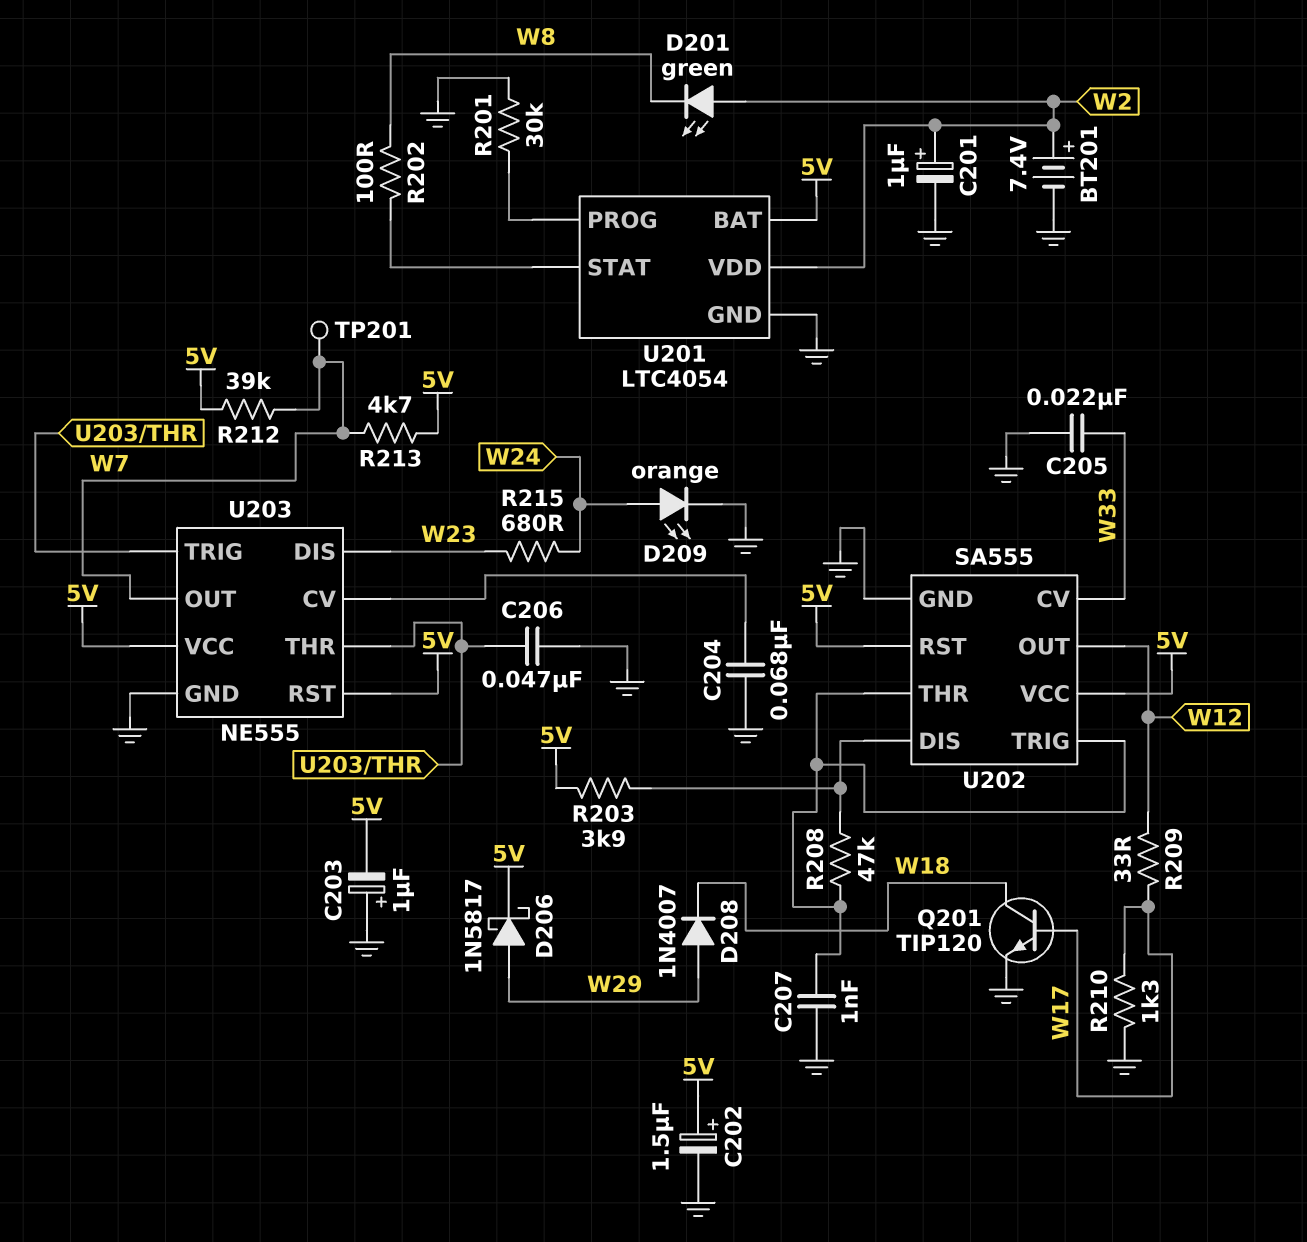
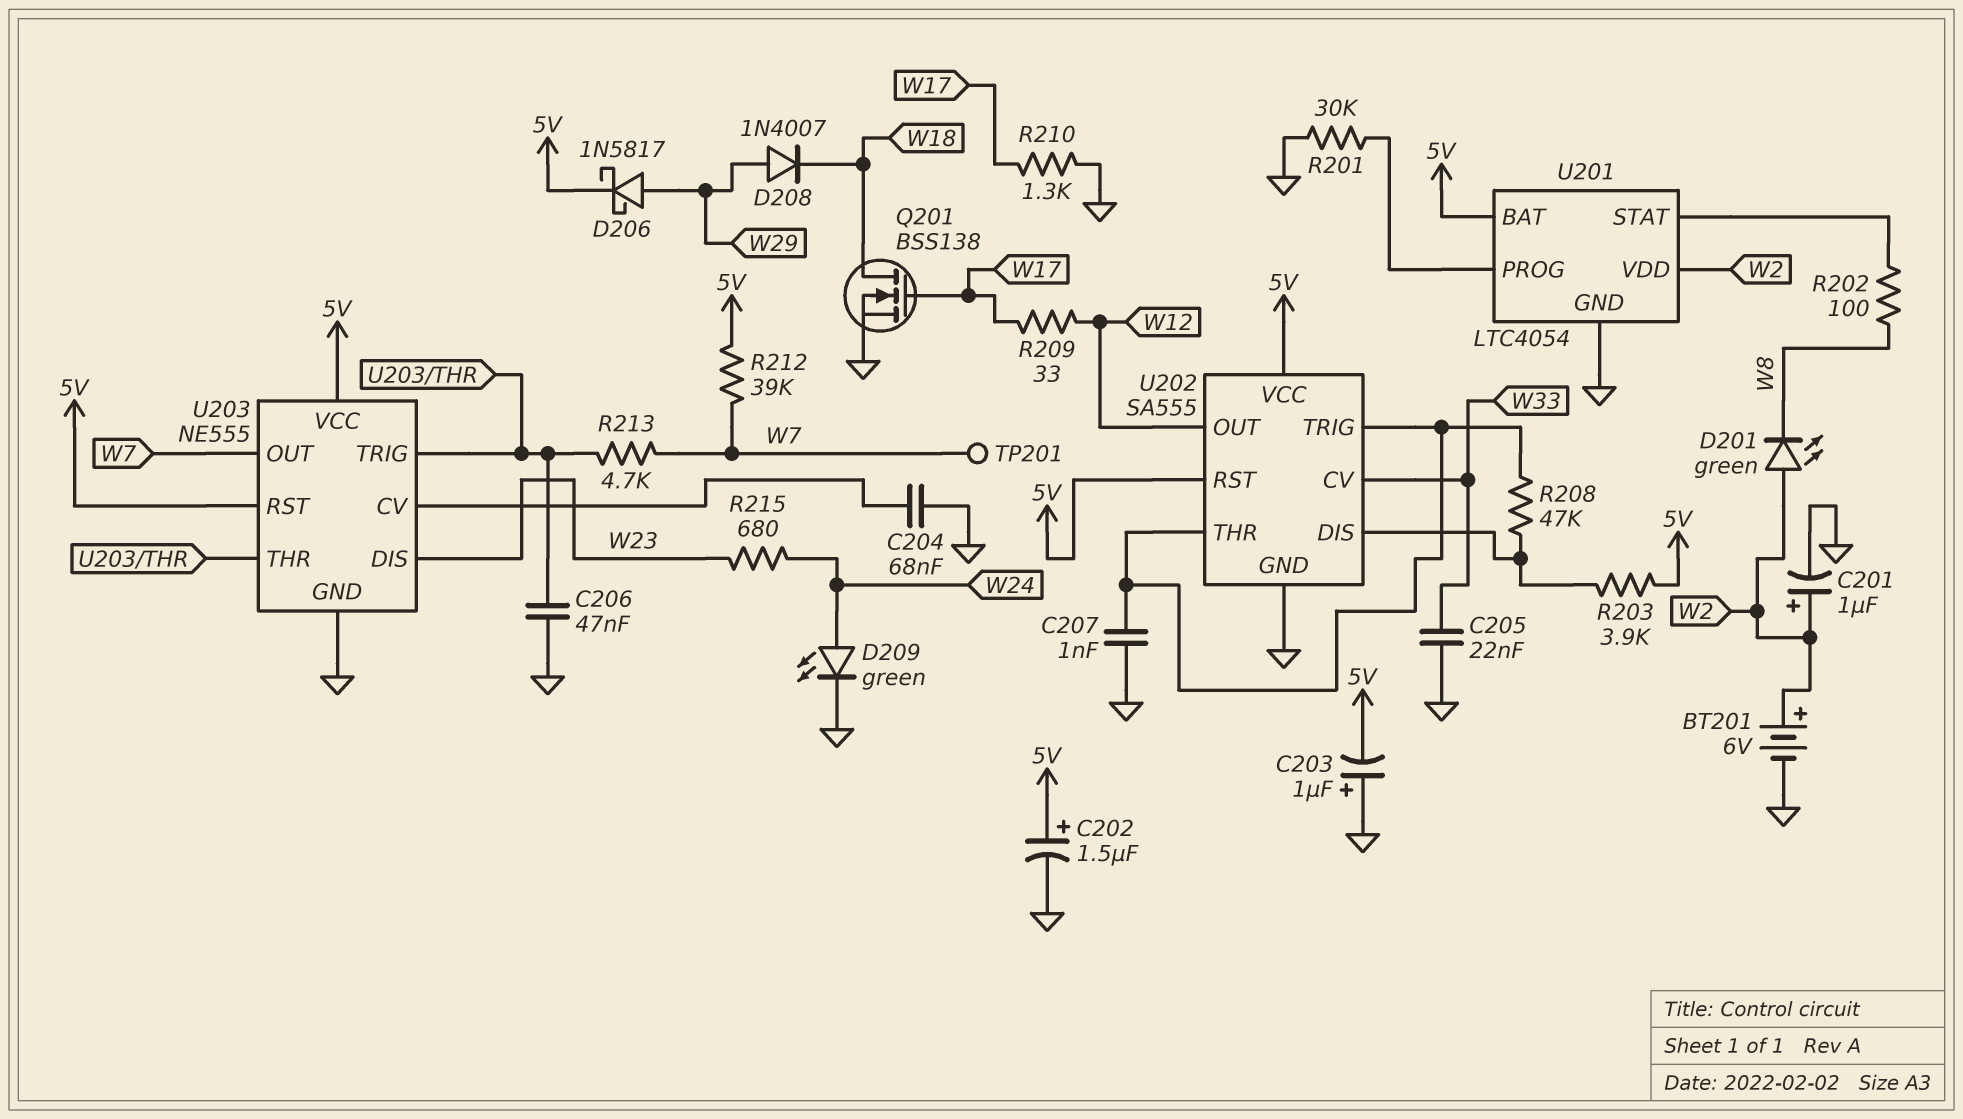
BT201: 7.4V (plus W2, minus GND) -> 6V (plus W2, minus GND)
D209: LED orange (A W24, K GND) -> LED green (A W24, K GND)
Q201: NPN TIP120 (B W17, C W18, E GND) -> NMOS BSS138 (G W17, D W18, S GND)
R213: 4.7k (5V, W7) -> 4.7k (U203/THR, W7)

